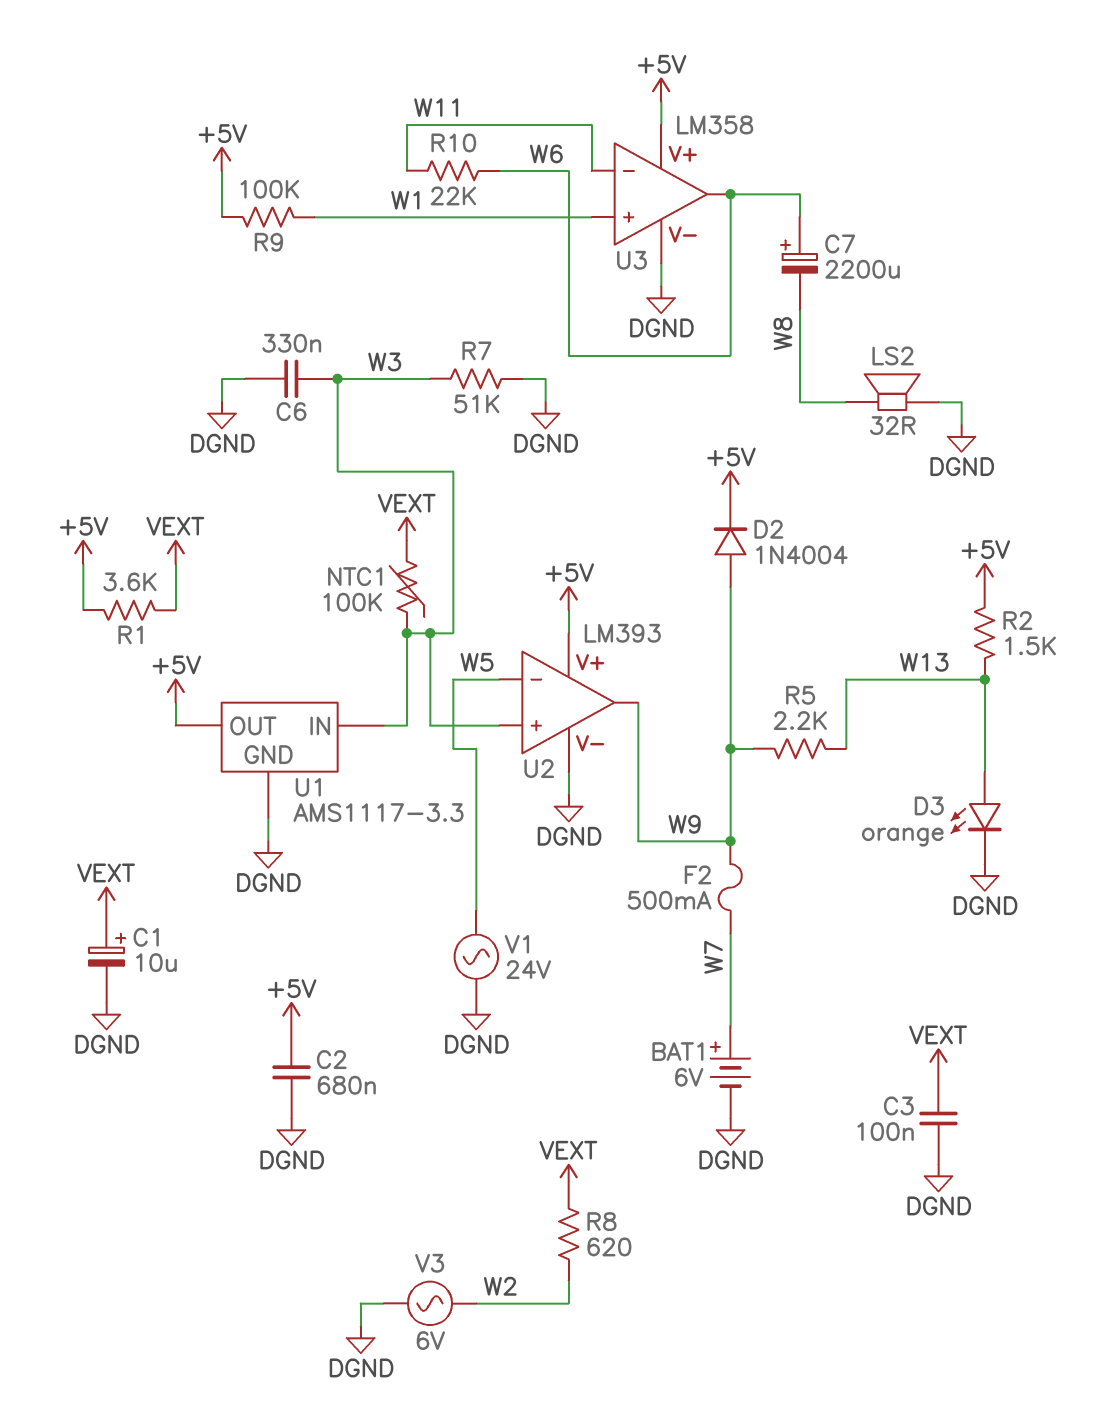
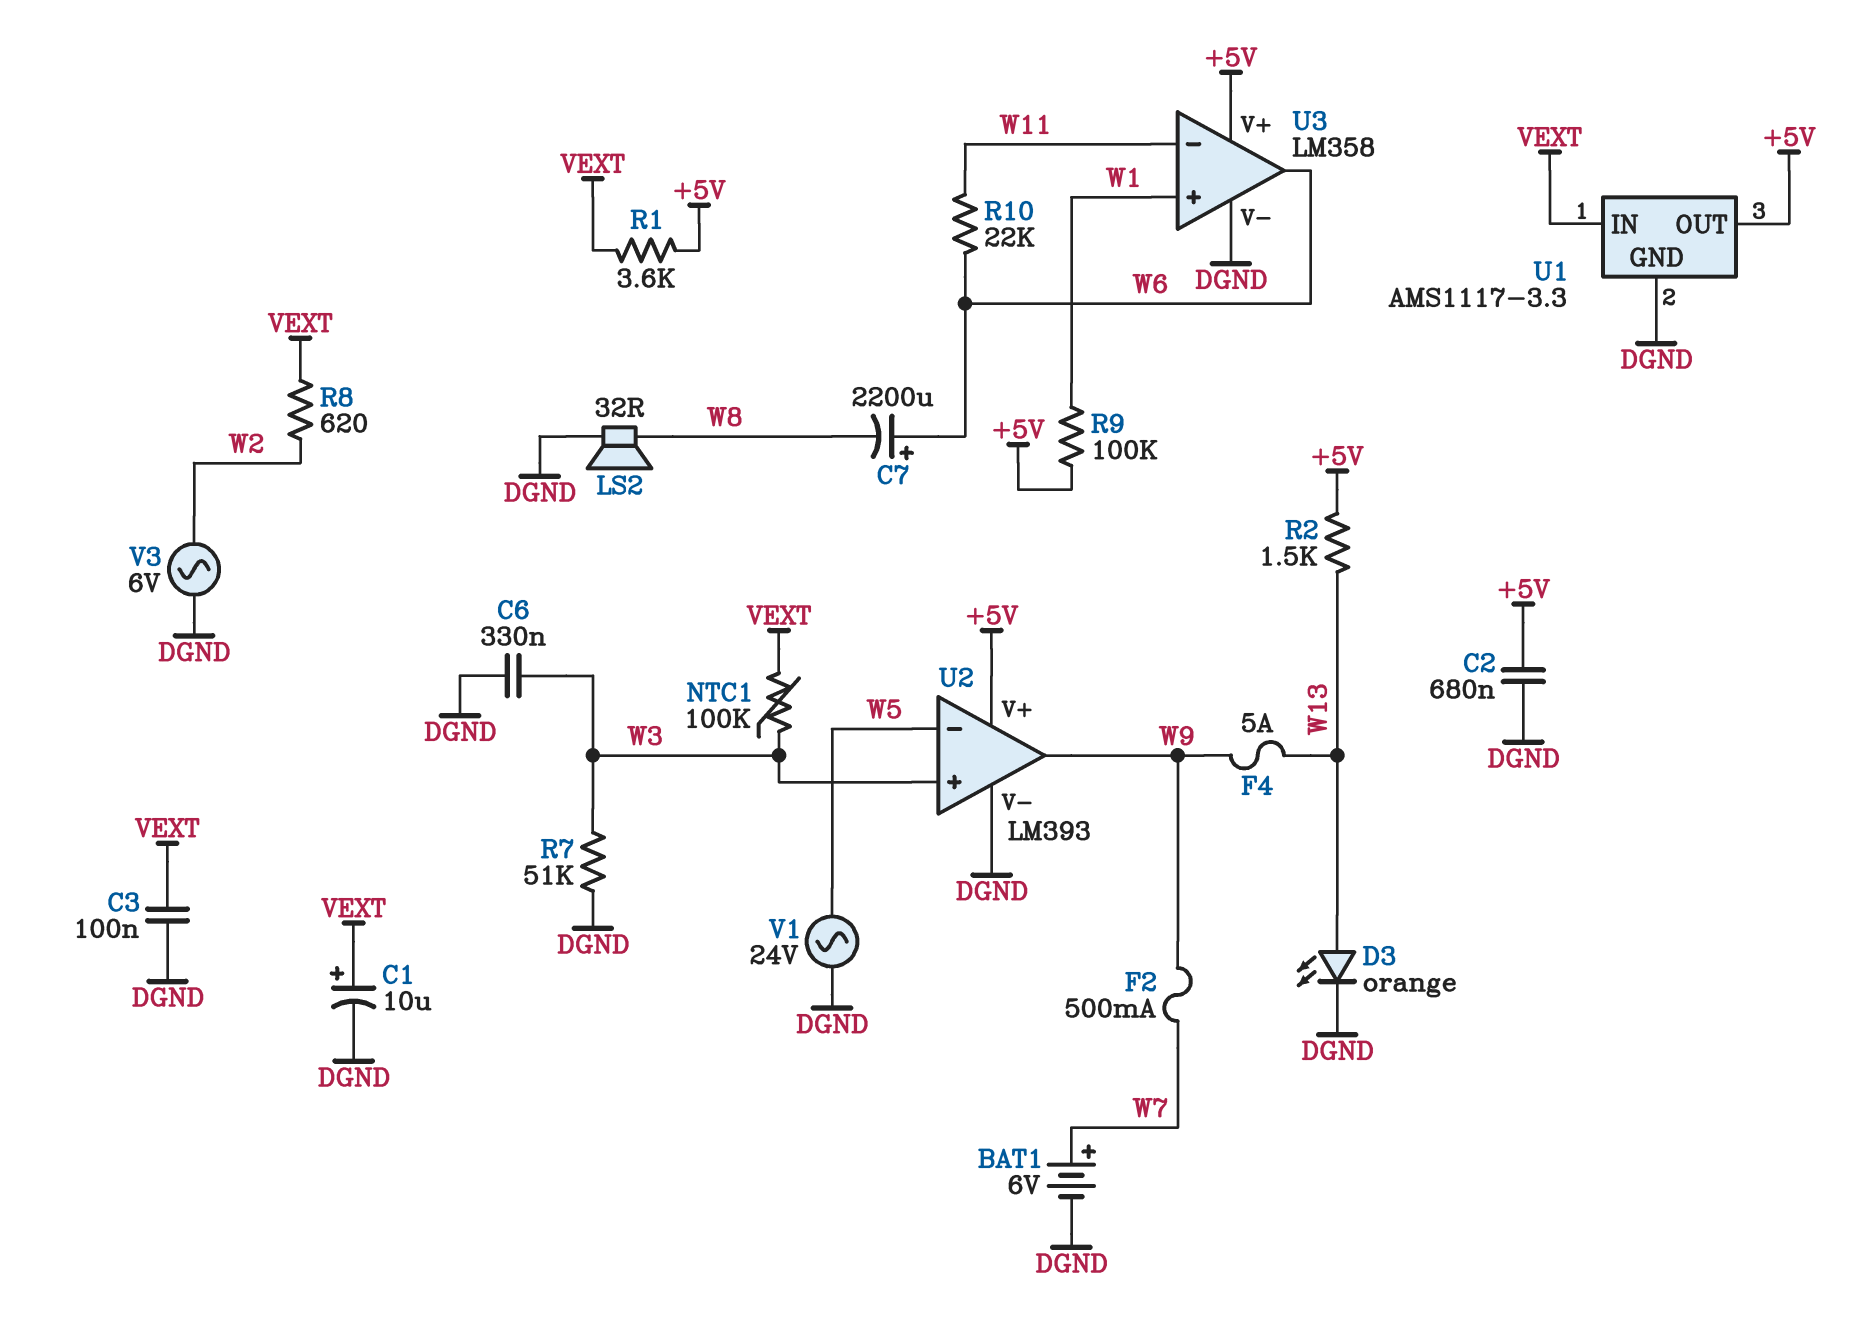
D2: diode 1N4004 (A W9, K +5V) -> none
F4: none -> 5A (W9, W13)
R5: 2.2k (W9, W13) -> none
U1 pin IN: W3 -> VEXT

